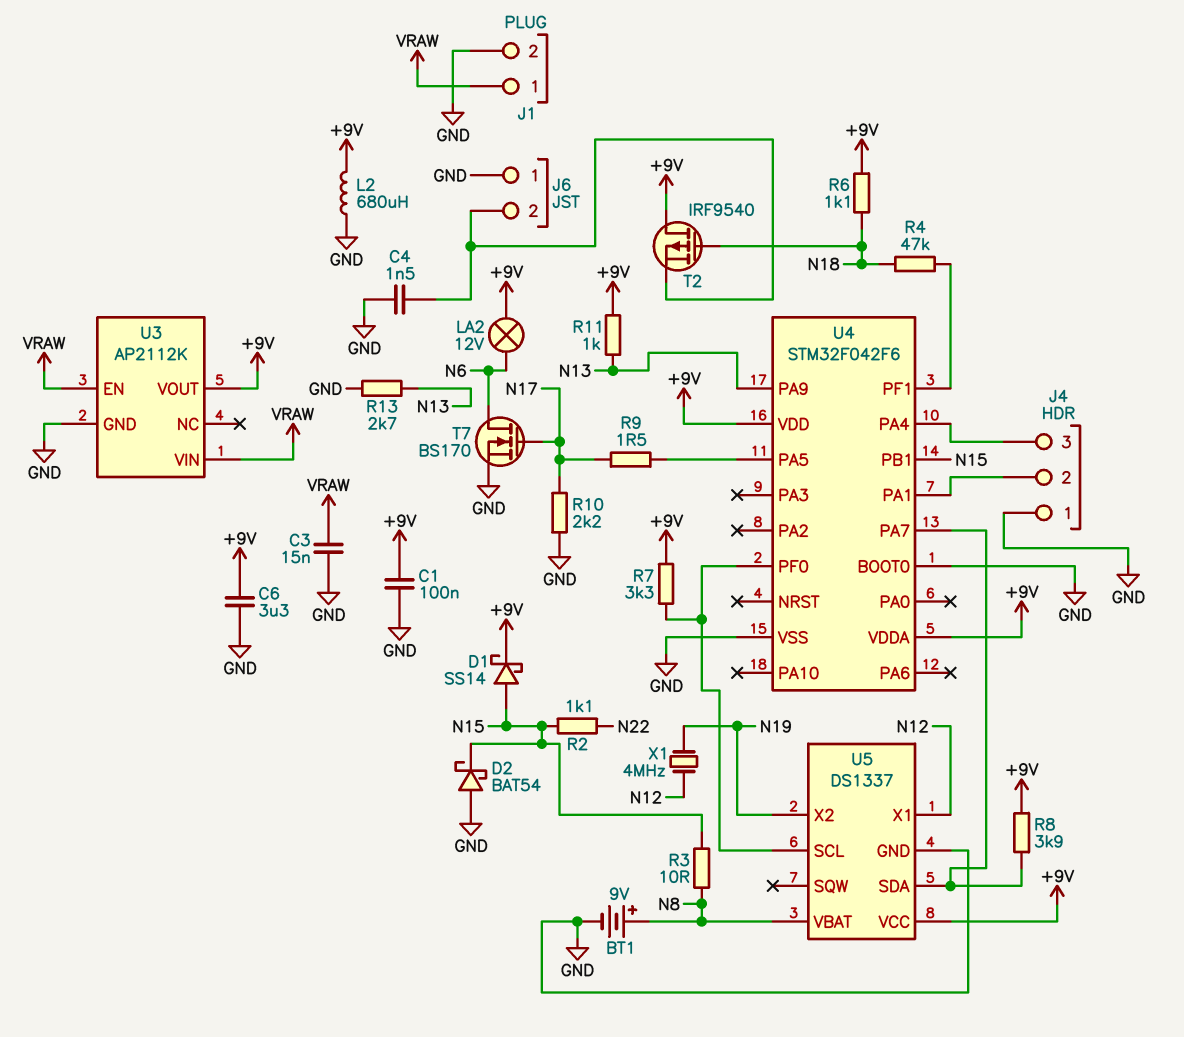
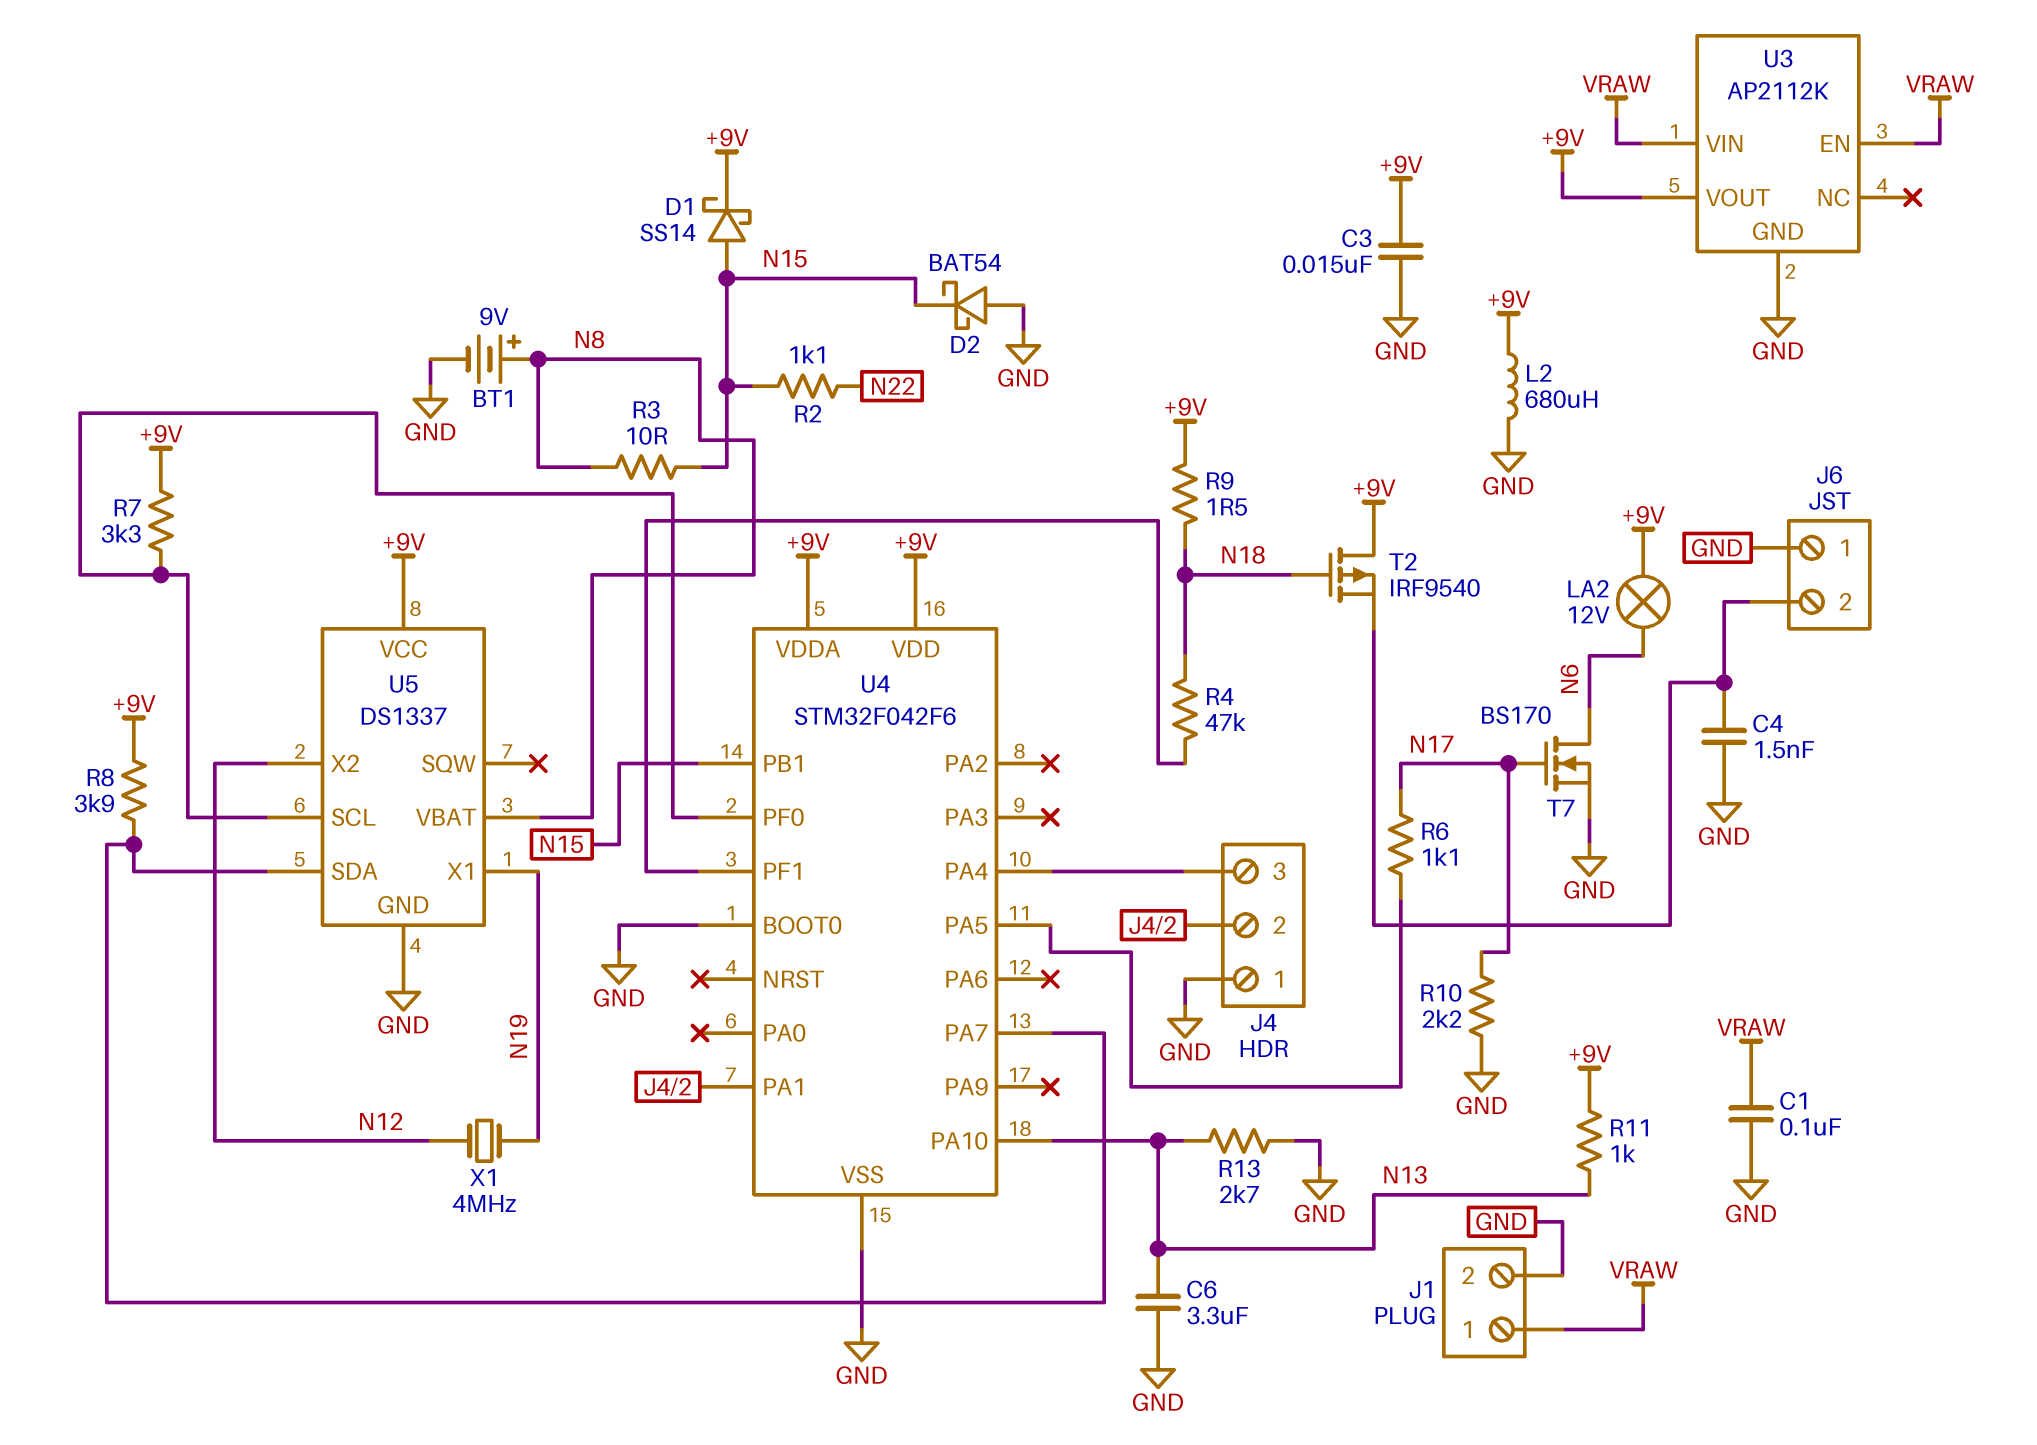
C1: 100nF (+9V, GND) -> 100nF (GND, VRAW)
C3: 15nF (GND, VRAW) -> 15nF (+9V, GND)
C6: 3.3uF (+9V, GND) -> 3.3uF (GND, N13)
R6: 1.1k (+9V, N18) -> 1.1k (N17, U4/PA5)
R9: 1.5 (N17, U4/PA5) -> 1.5 (+9V, N18)
U4 pin PA9: N13 -> none
U4 pin PA10: none -> N13
U5 pin X1: N12 -> N19
U5 pin X2: N19 -> N12

